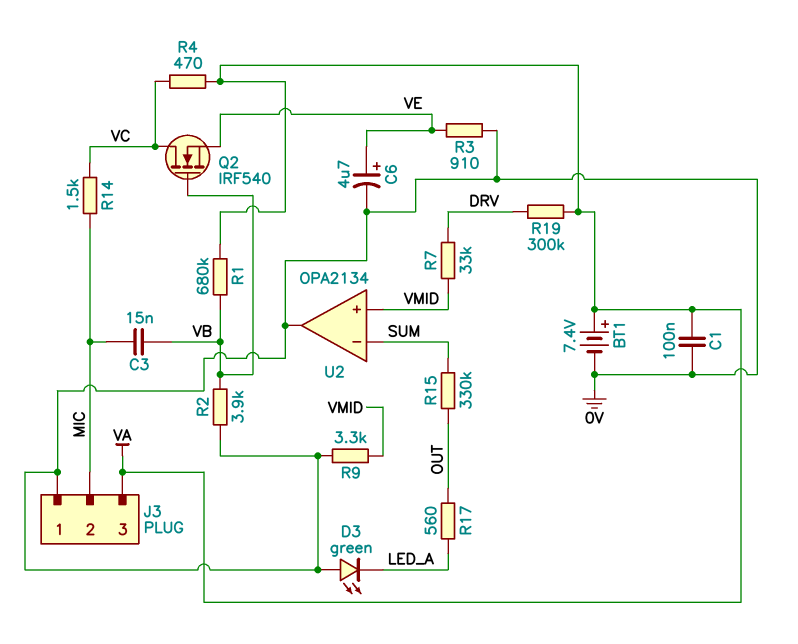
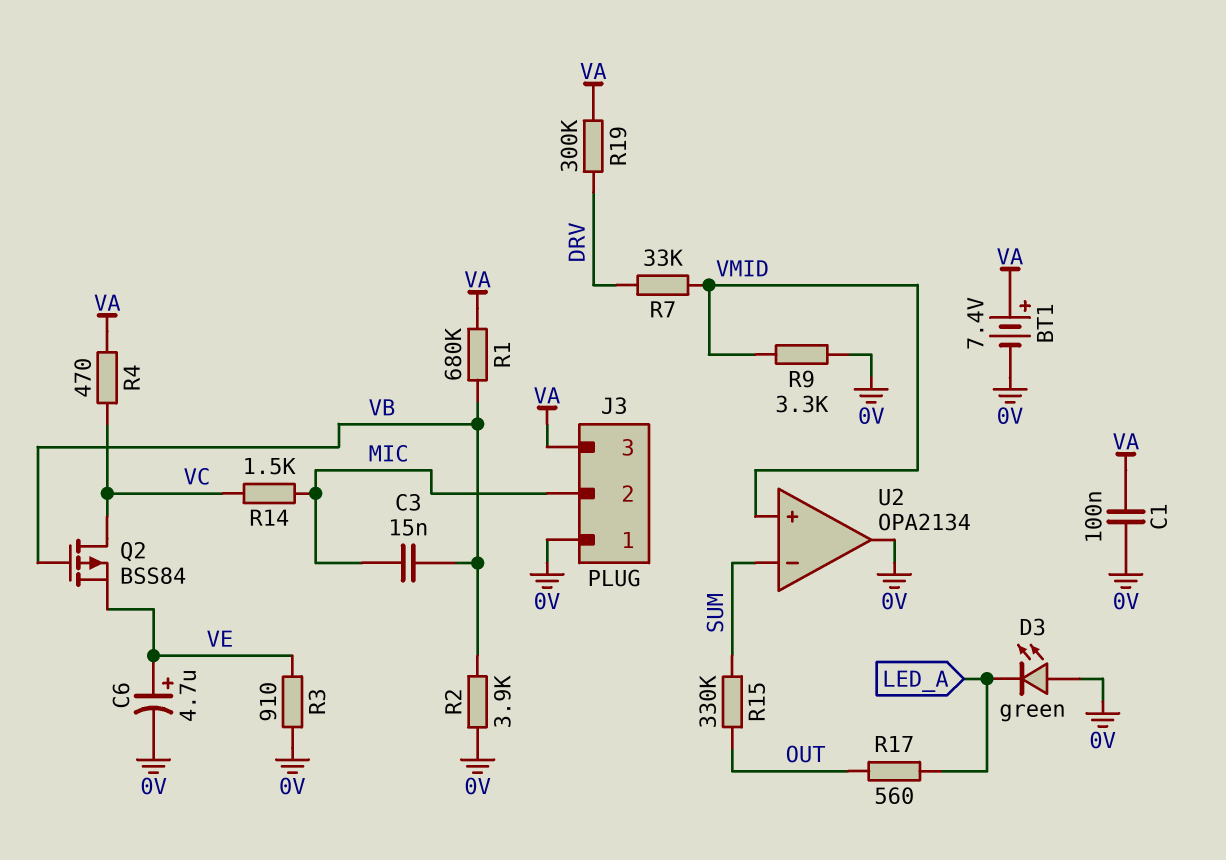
Q2: NMOS IRF540 (G VB, D VC, S VE) -> PMOS BSS84 (G VB, D VC, S VE)

